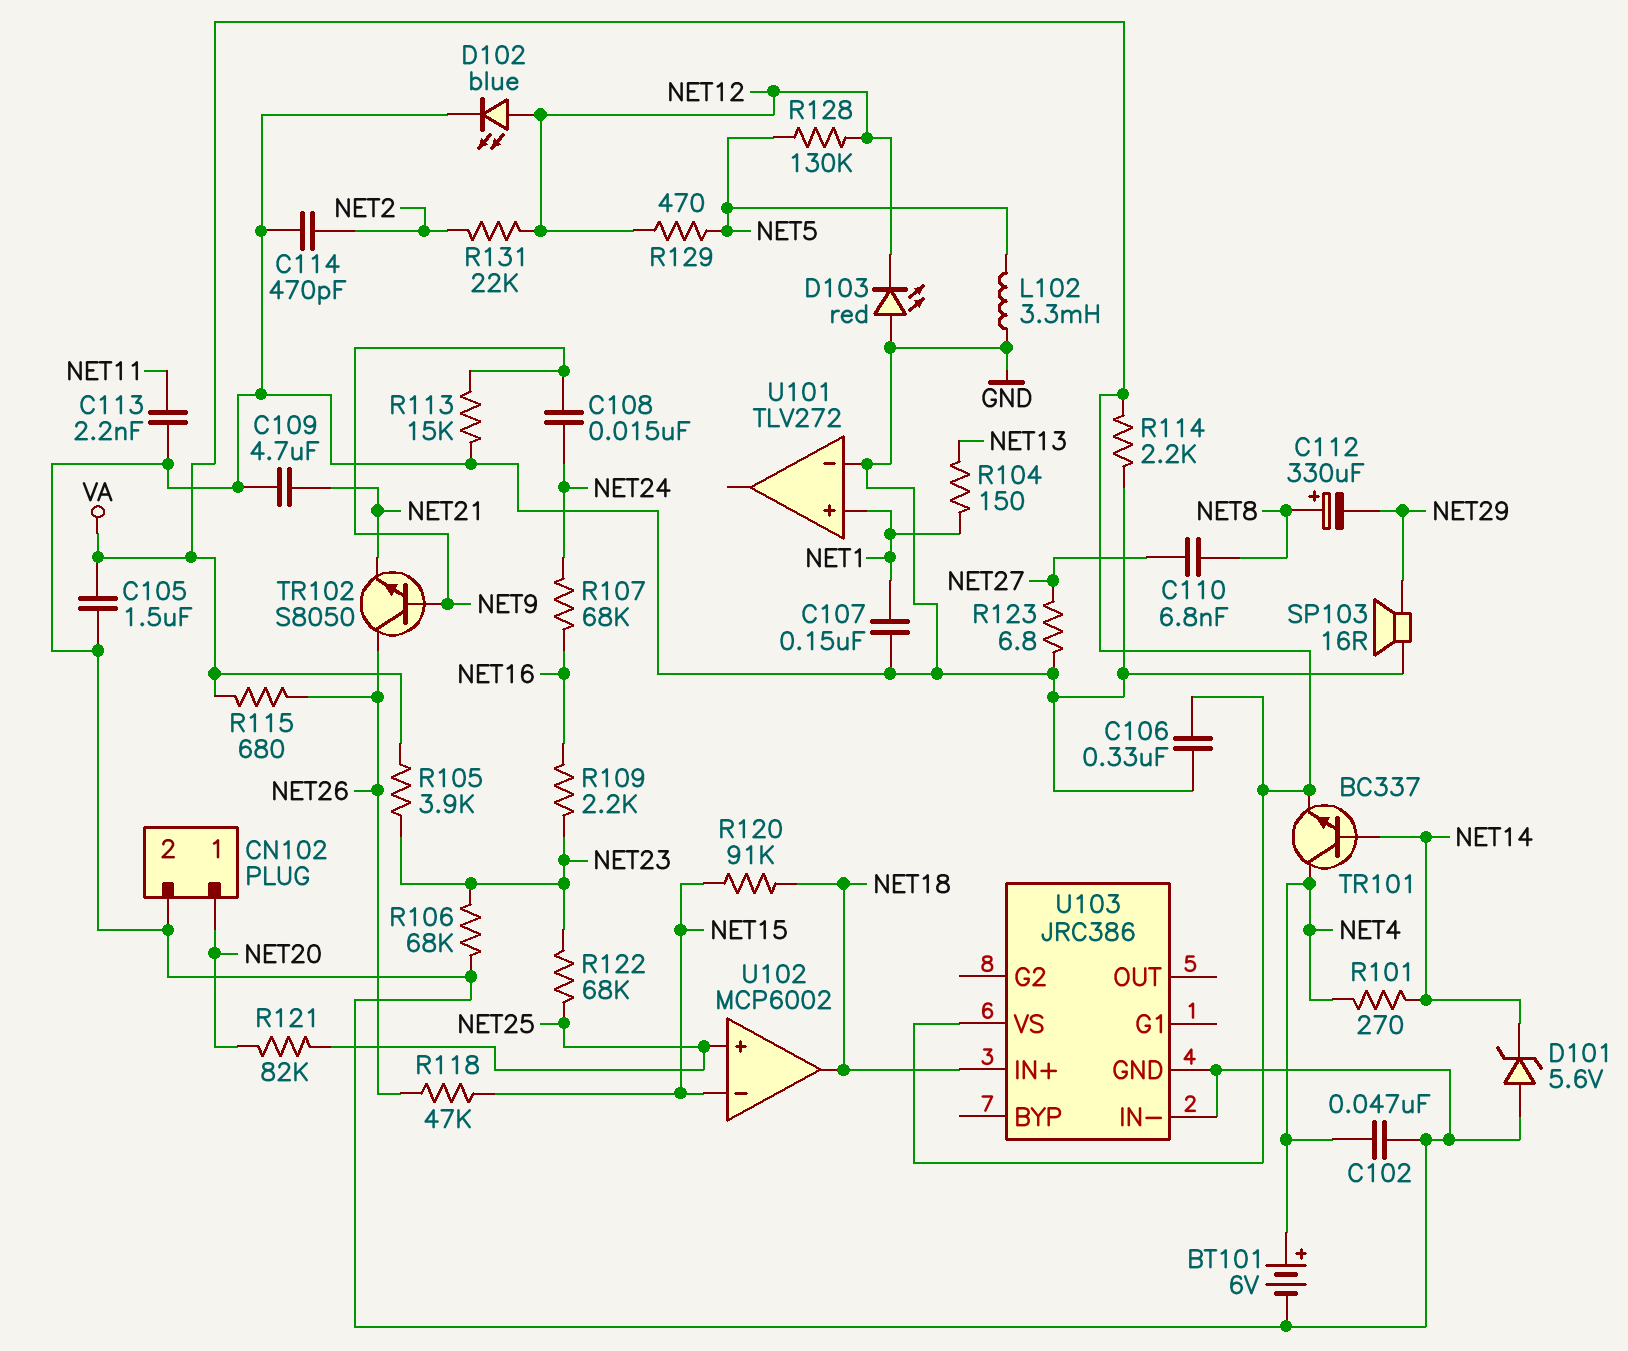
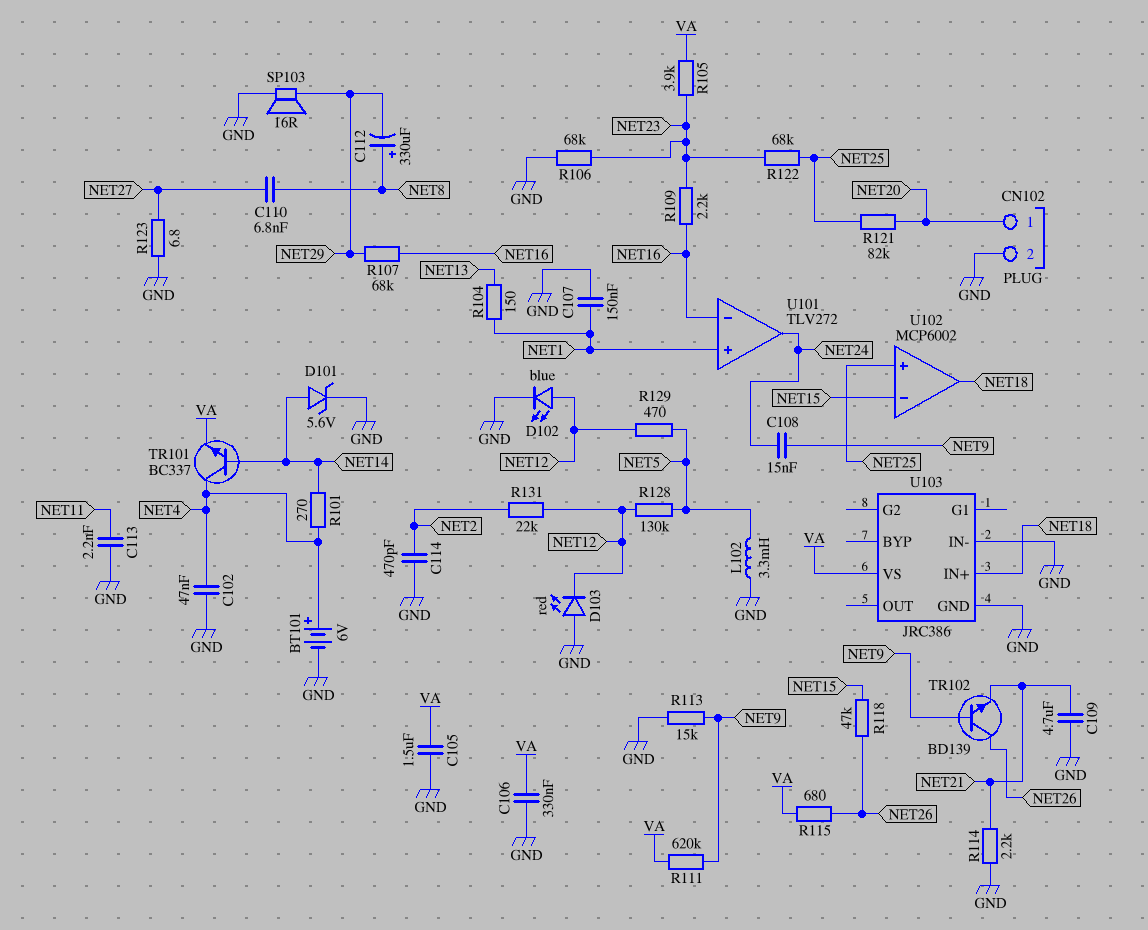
D101: zener 5.6V (A GND, K NET14) -> zener 5.6V (A NET14, K GND)
R107: 68k (NET16, NET24) -> 68k (NET16, NET29)
R111: none -> 620k (NET9, VA)
R114: 2.2k (GND, VA) -> 2.2k (GND, NET21)
R120: 91k (NET15, NET18) -> none
TR102: NPN S8050 (B NET9, C NET26, E NET21) -> NPN BD139 (B NET9, C NET26, E NET21)
U101 pin in-: GND -> NET16
U101 pin out: none -> NET24

